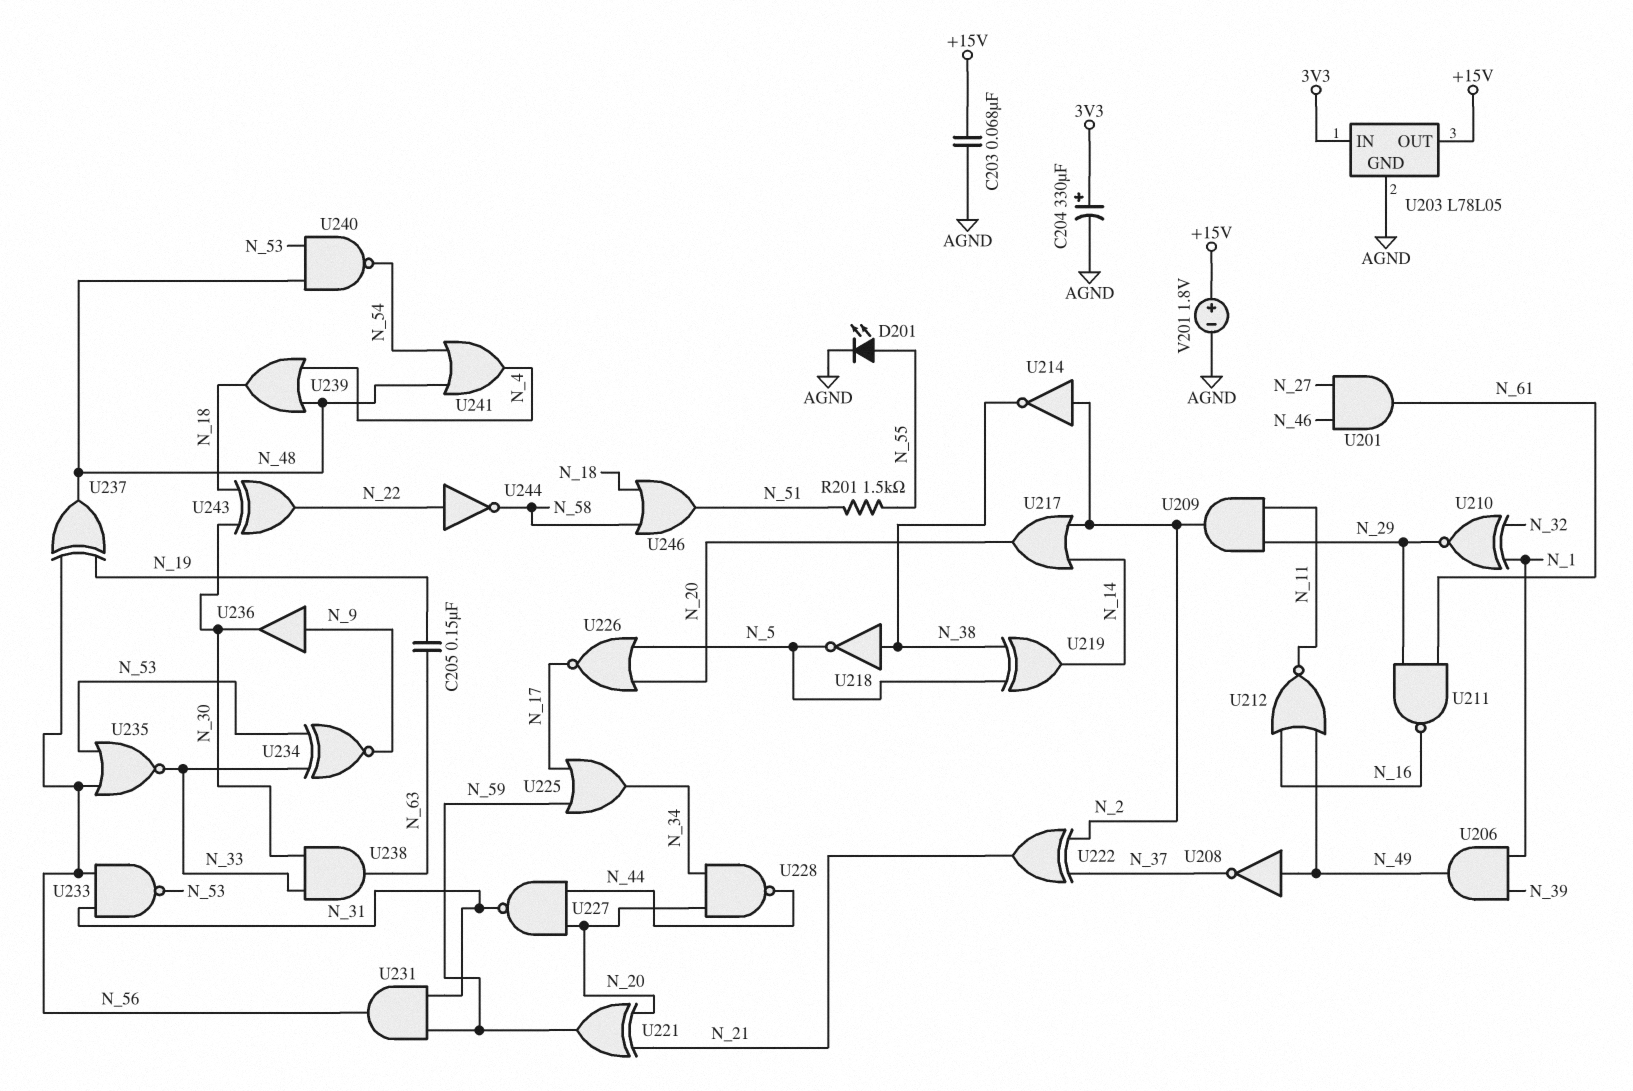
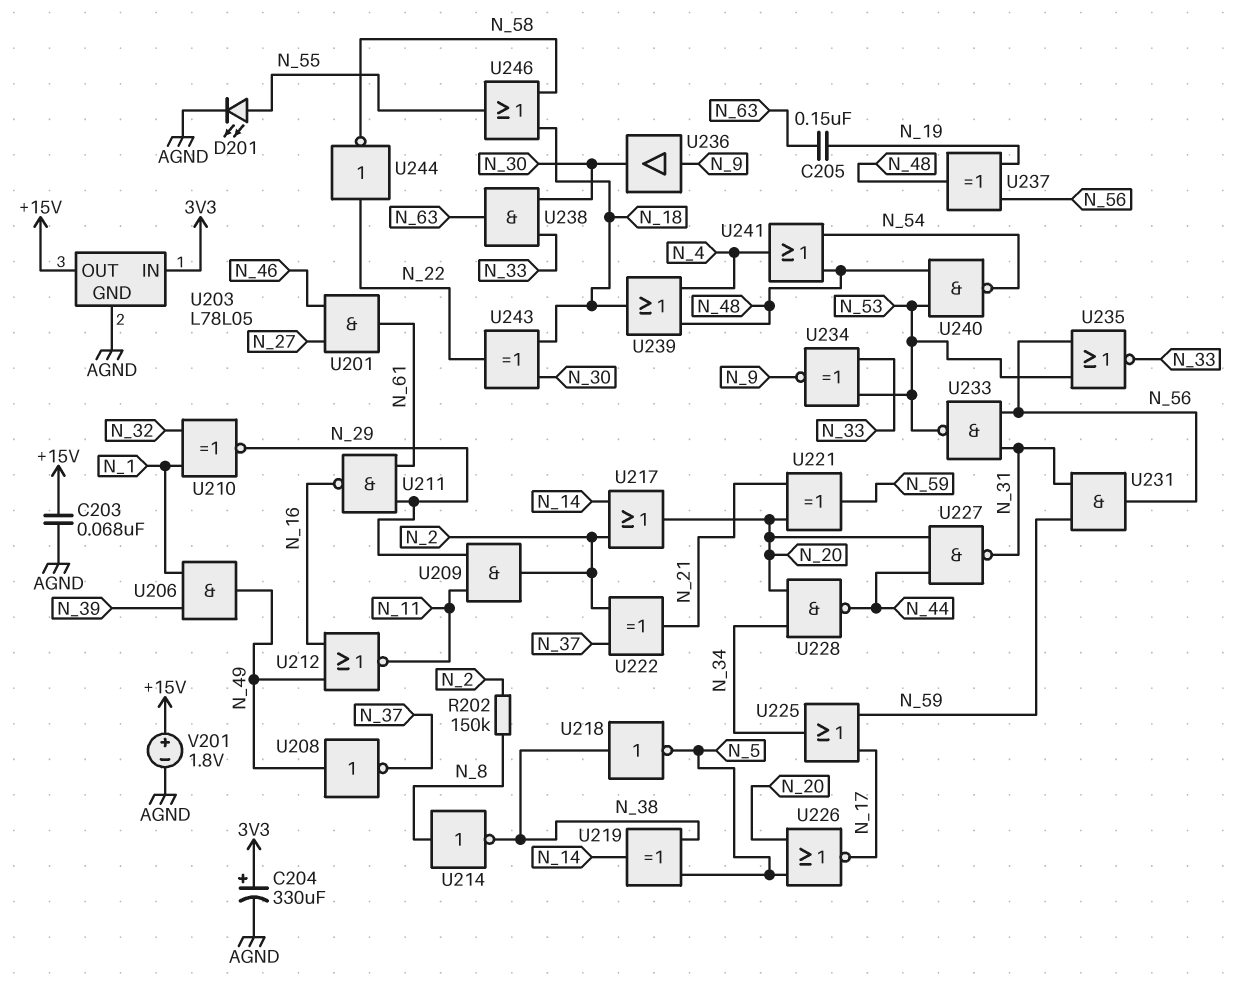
R201: 1.5k (N_51, N_55) -> none
R202: none -> 150k (N_2, N_8)
U214: NOT (in N_2, out N_38) -> NOT (in N_8, out N_38)
U246: OR (in N_18, in N_58, out N_51) -> OR (in N_18, in N_58, out N_55)

